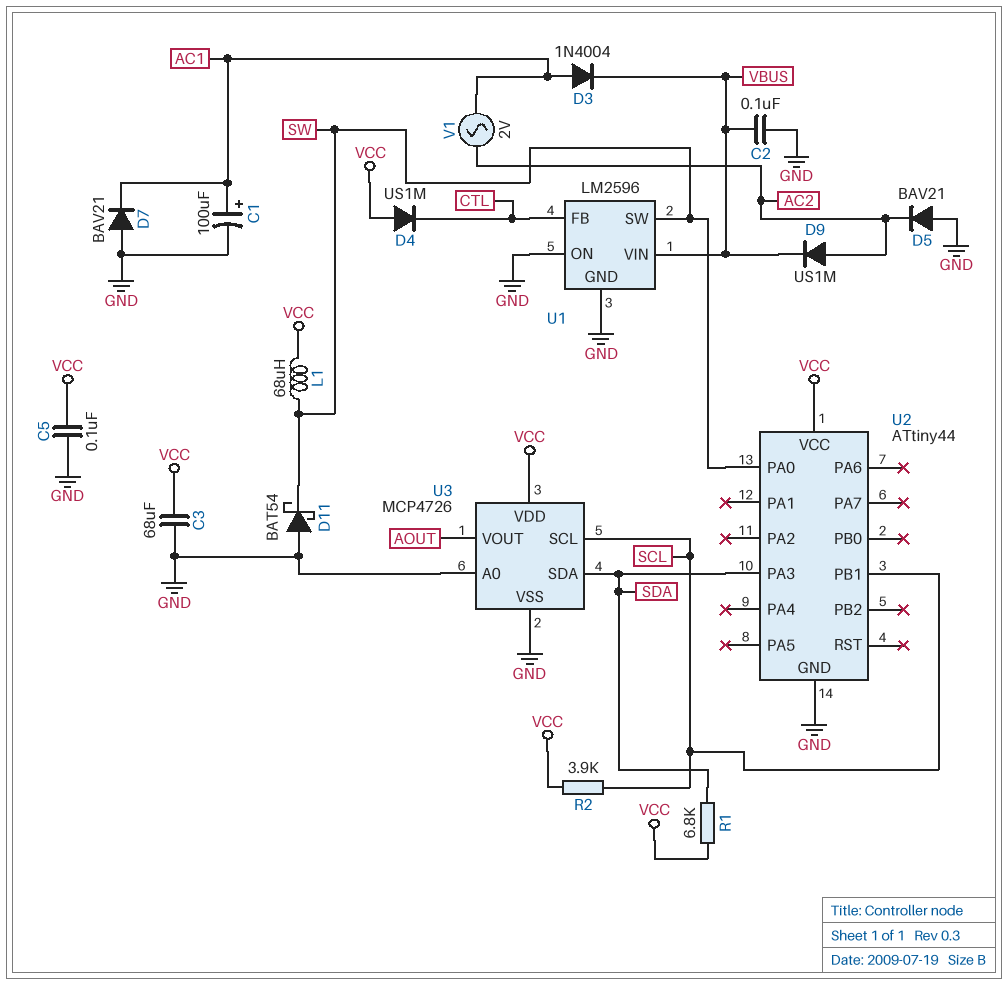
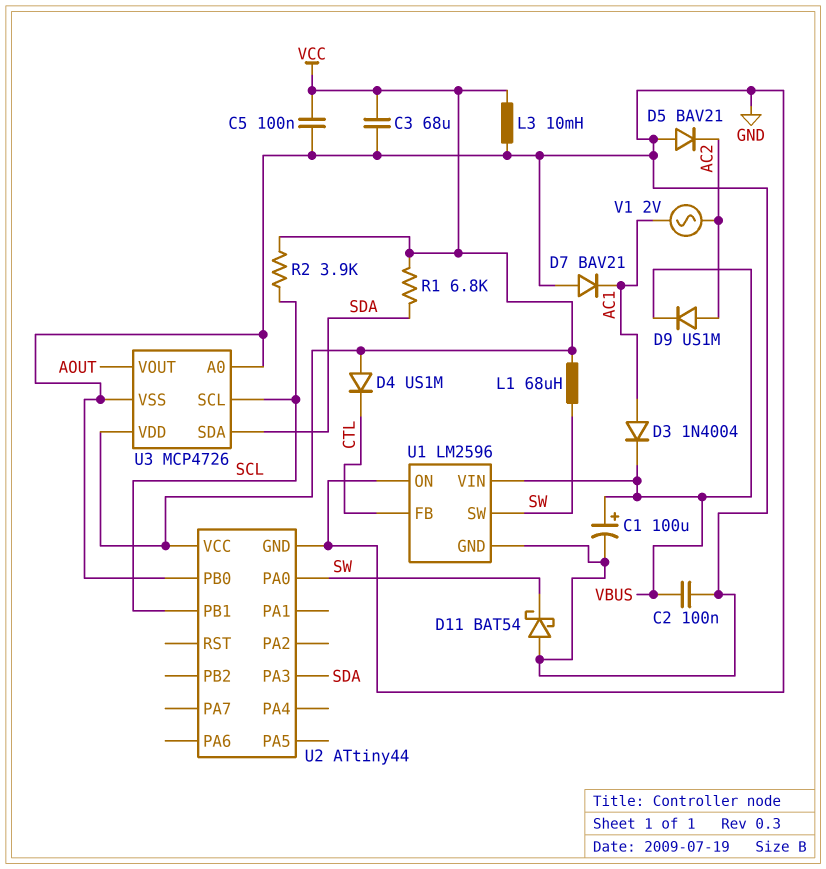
C1: 100uF (plus AC1, minus GND) -> 100uF (plus VBUS, minus GND)
L3: none -> 10mH (GND, VCC)
U2 pin PB0: none -> GND

